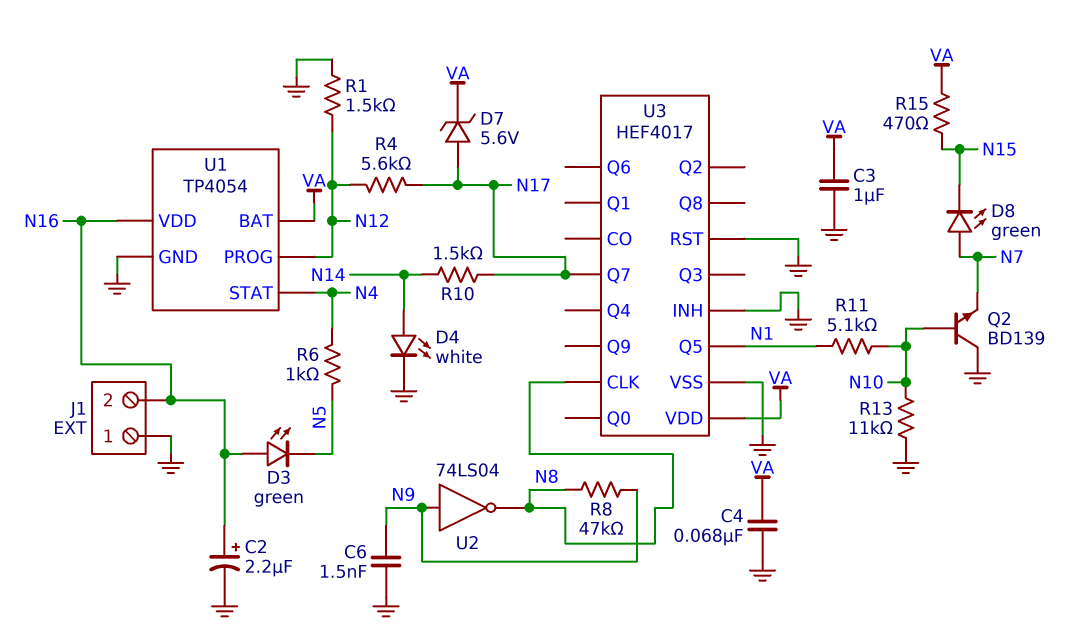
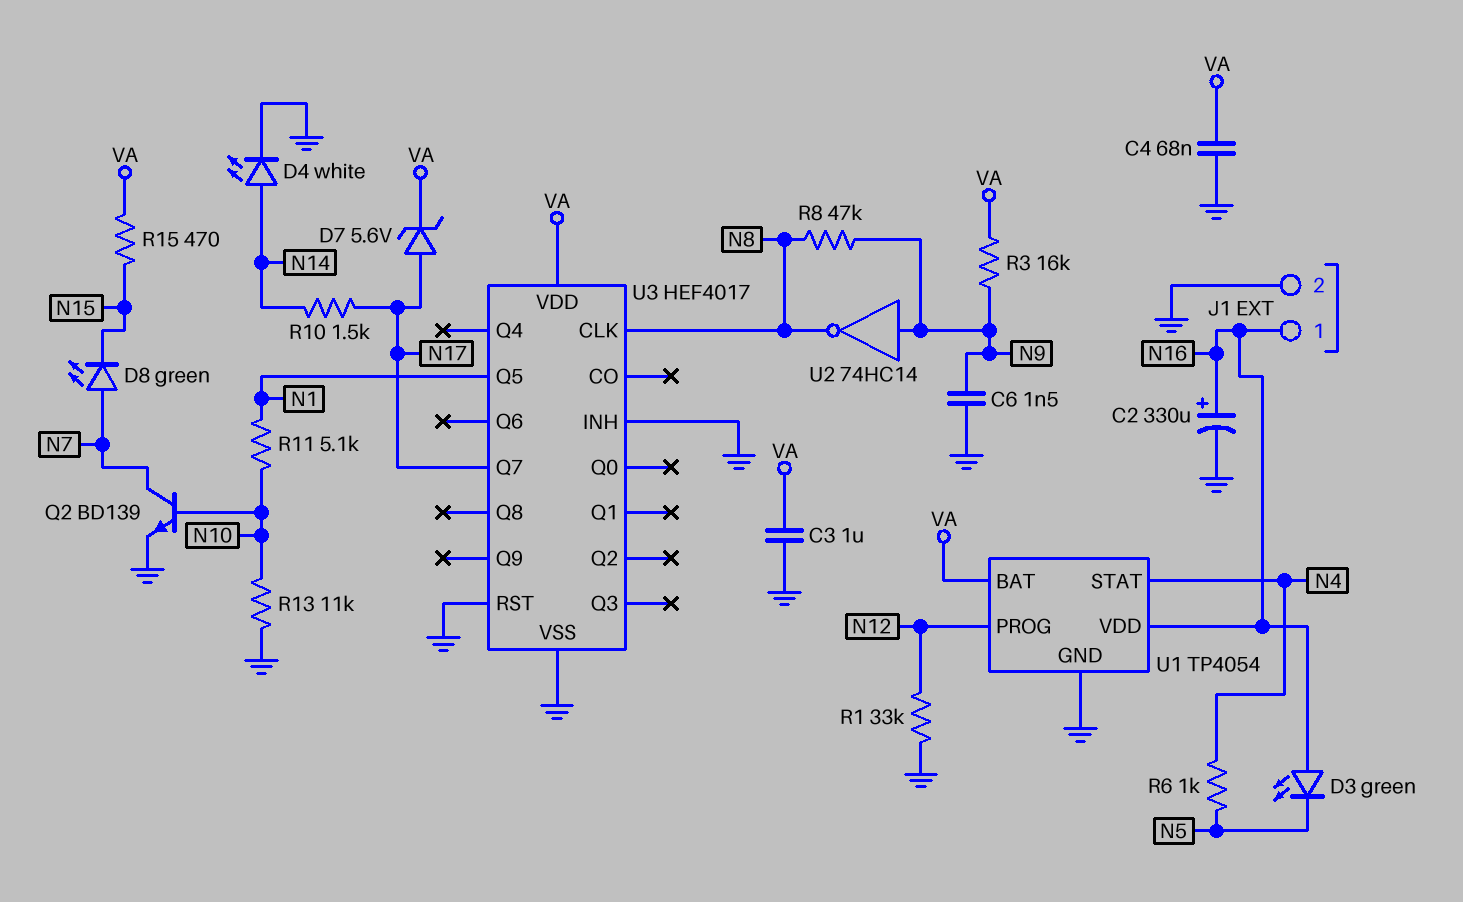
C2: 2.2uF (plus N16, minus GND) -> 330uF (plus N16, minus GND)
J1 pin 1: GND -> N16
J1 pin 2: N16 -> GND
Q2: NPN BD139 (B N10, C GND, E N7) -> NPN BD139 (B N10, C N7, E GND)
R1: 1.5k (GND, N12) -> 33k (GND, N12)
R3: none -> 16k (N9, VA)
R4: 5.6k (N12, N17) -> none
U2: NOT 74LS04 (in N9, out N8) -> NOT 74HC14 (in N9, out N8)

